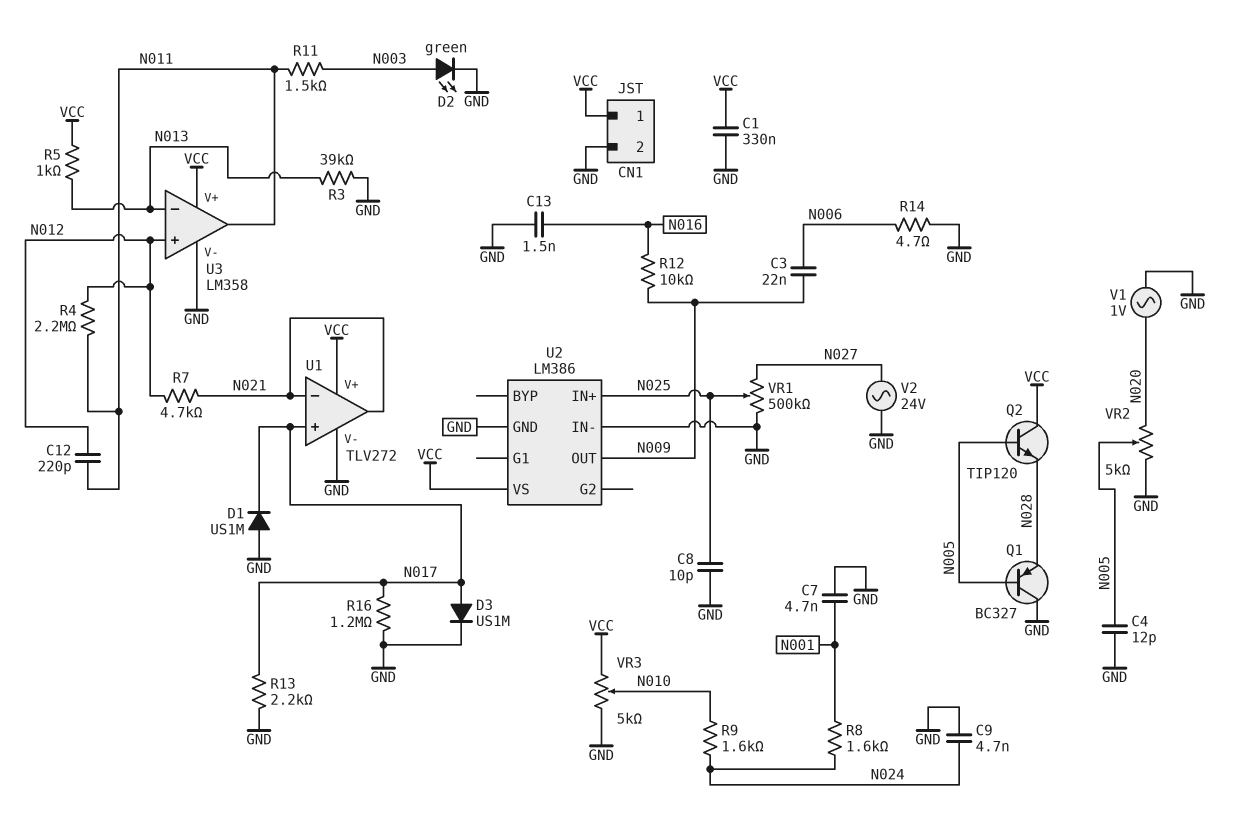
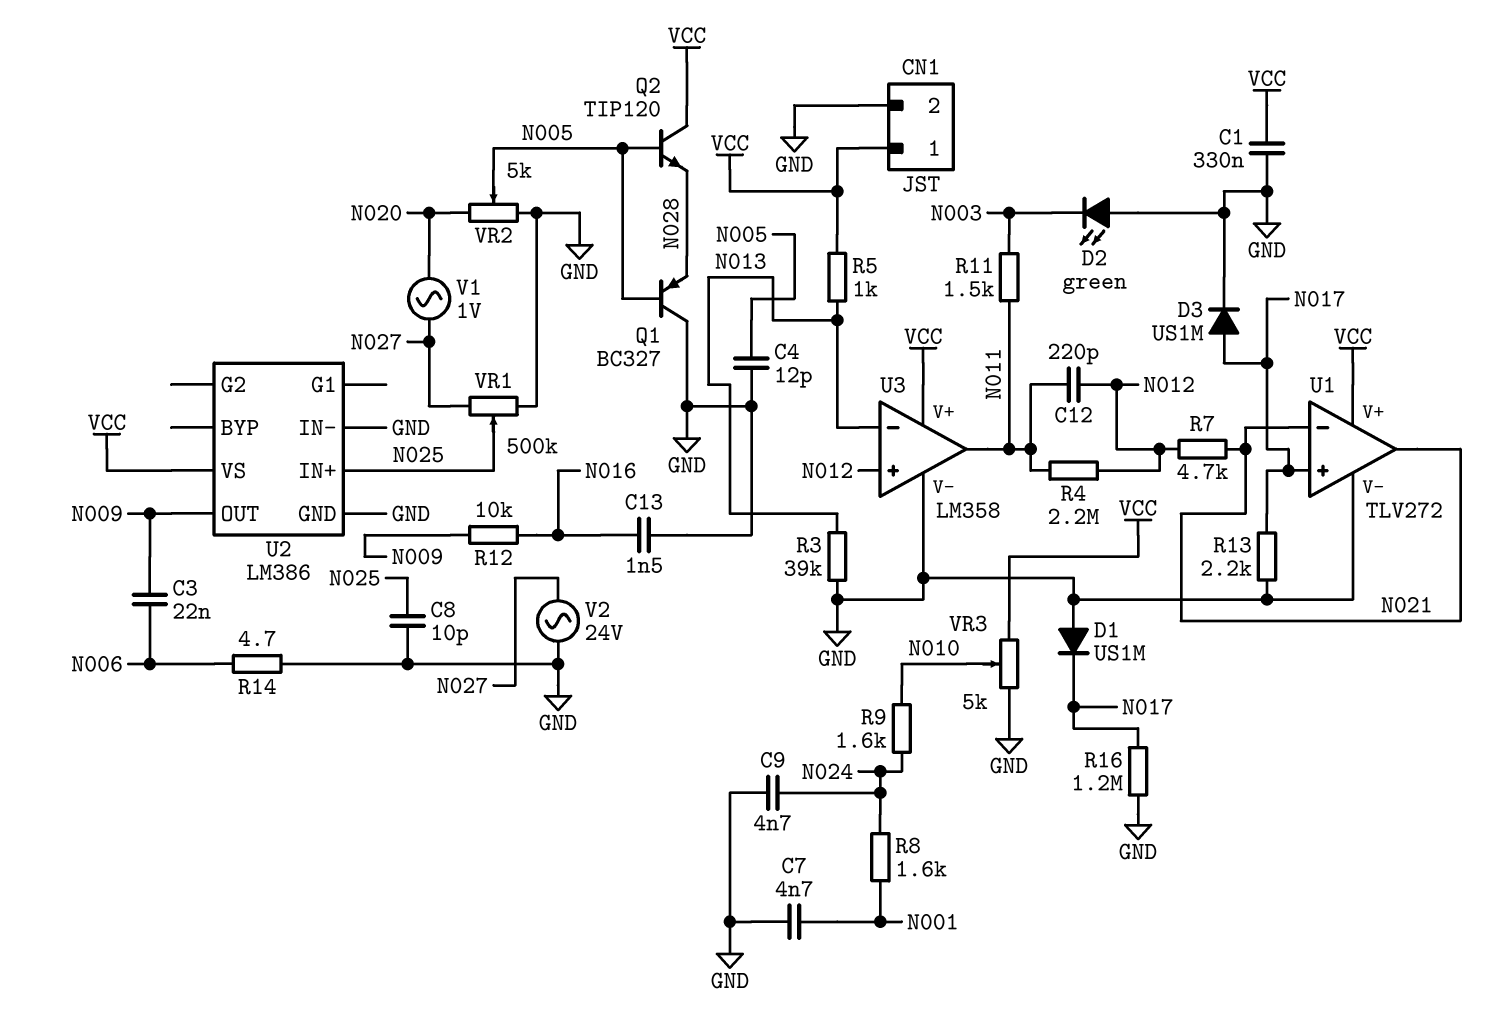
D2: LED green (A N003, K GND) -> LED green (A GND, K N003)
V1: AC 1V (GND, N020) -> AC 1V (N020, N027)

